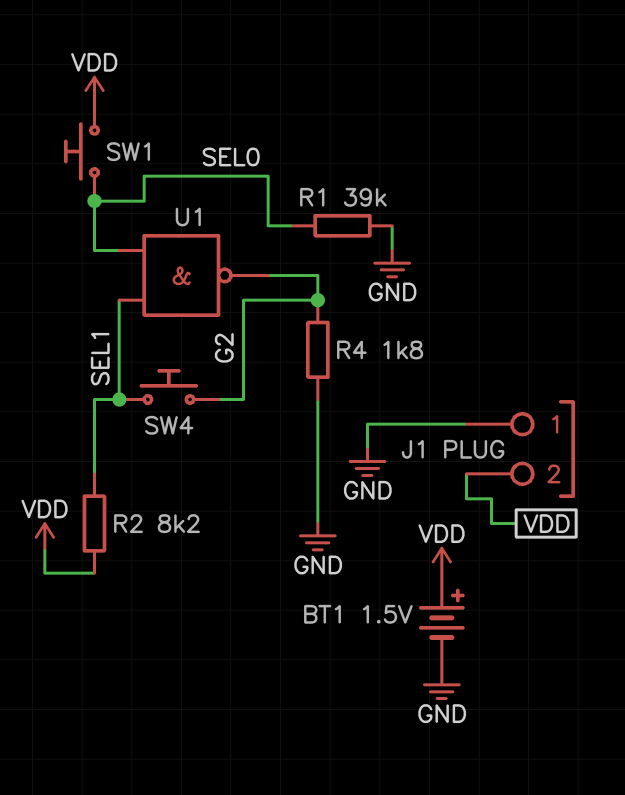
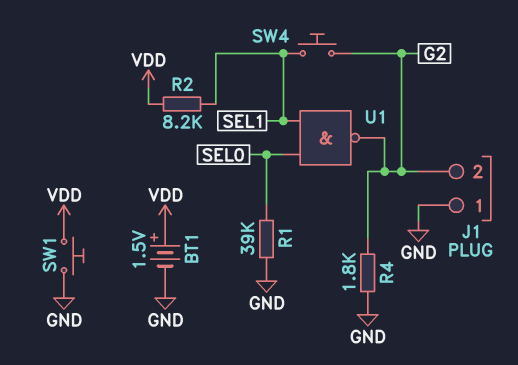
J1 pin 2: VDD -> G2
SW1: button (SEL0, VDD) -> button (GND, VDD)

